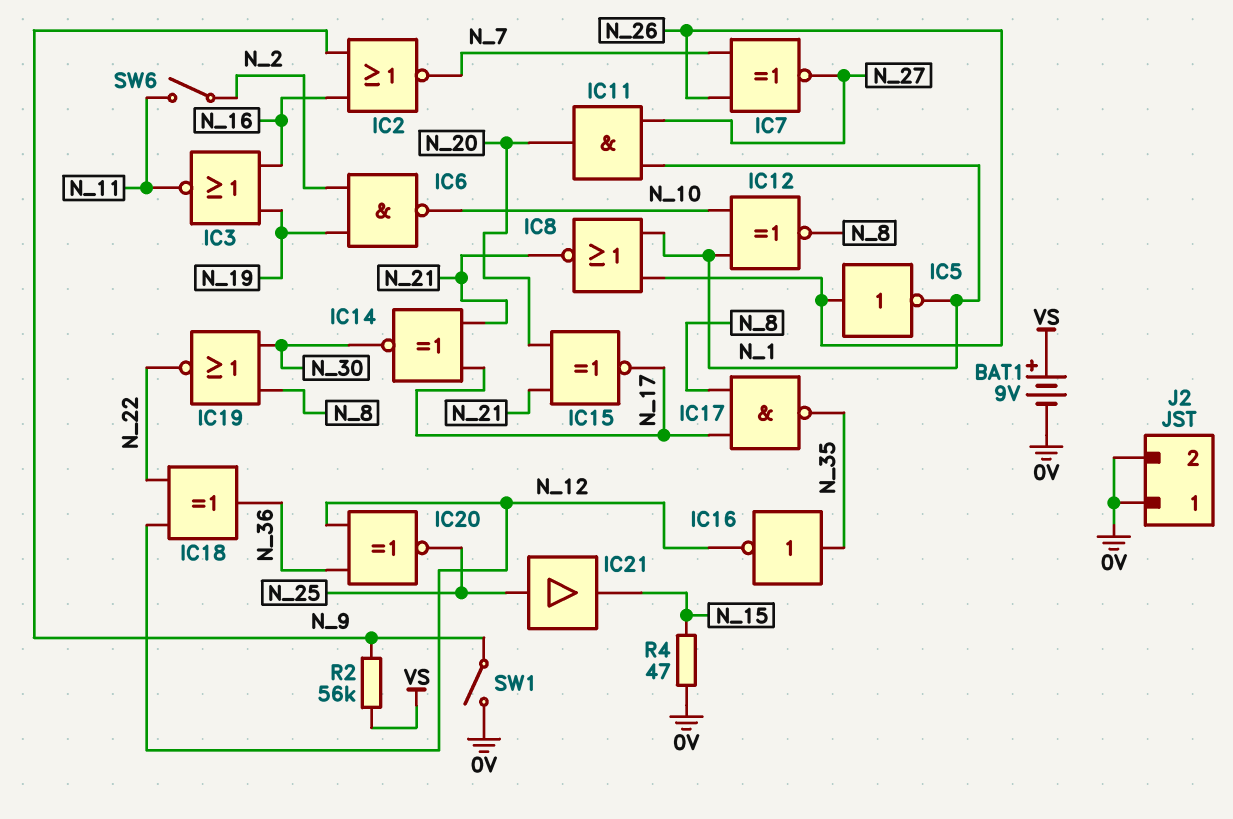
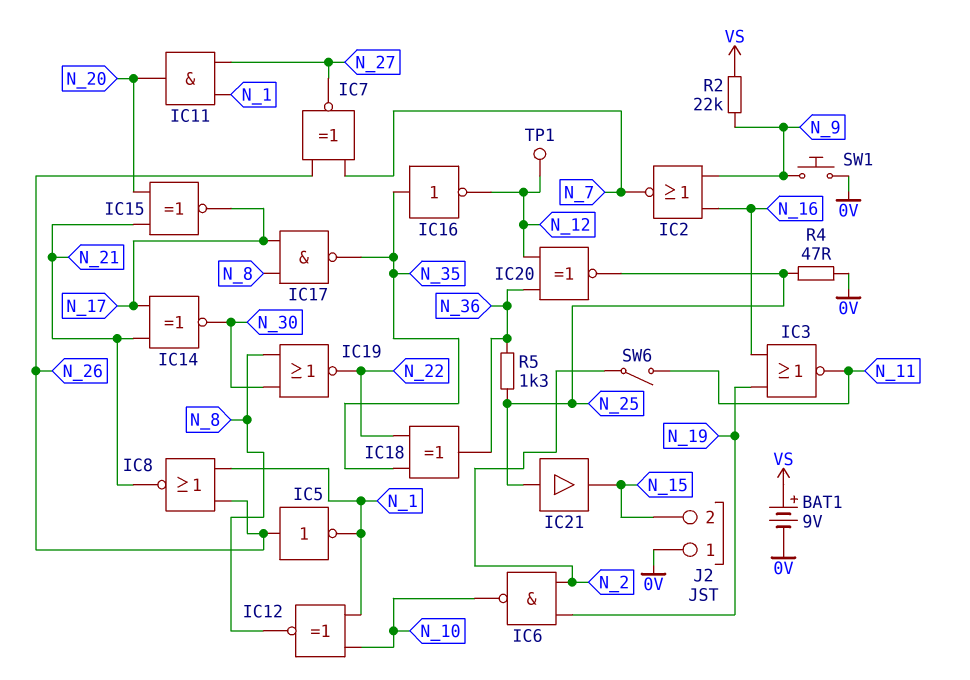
IC18: XOR (in N_12, in N_22, out N_36) -> XOR (in N_22, in N_35, out N_36)
J2 pin 2: 0V -> N_15
R2: 56k (N_9, VS) -> 22k (N_9, VS)
R4: 47 (0V, N_15) -> 47 (0V, N_25)
R5: none -> 1.3k (N_25, N_36)
SW1: switch (0V, N_9) -> button (0V, N_9)
TP1: none -> test point (N_12)

